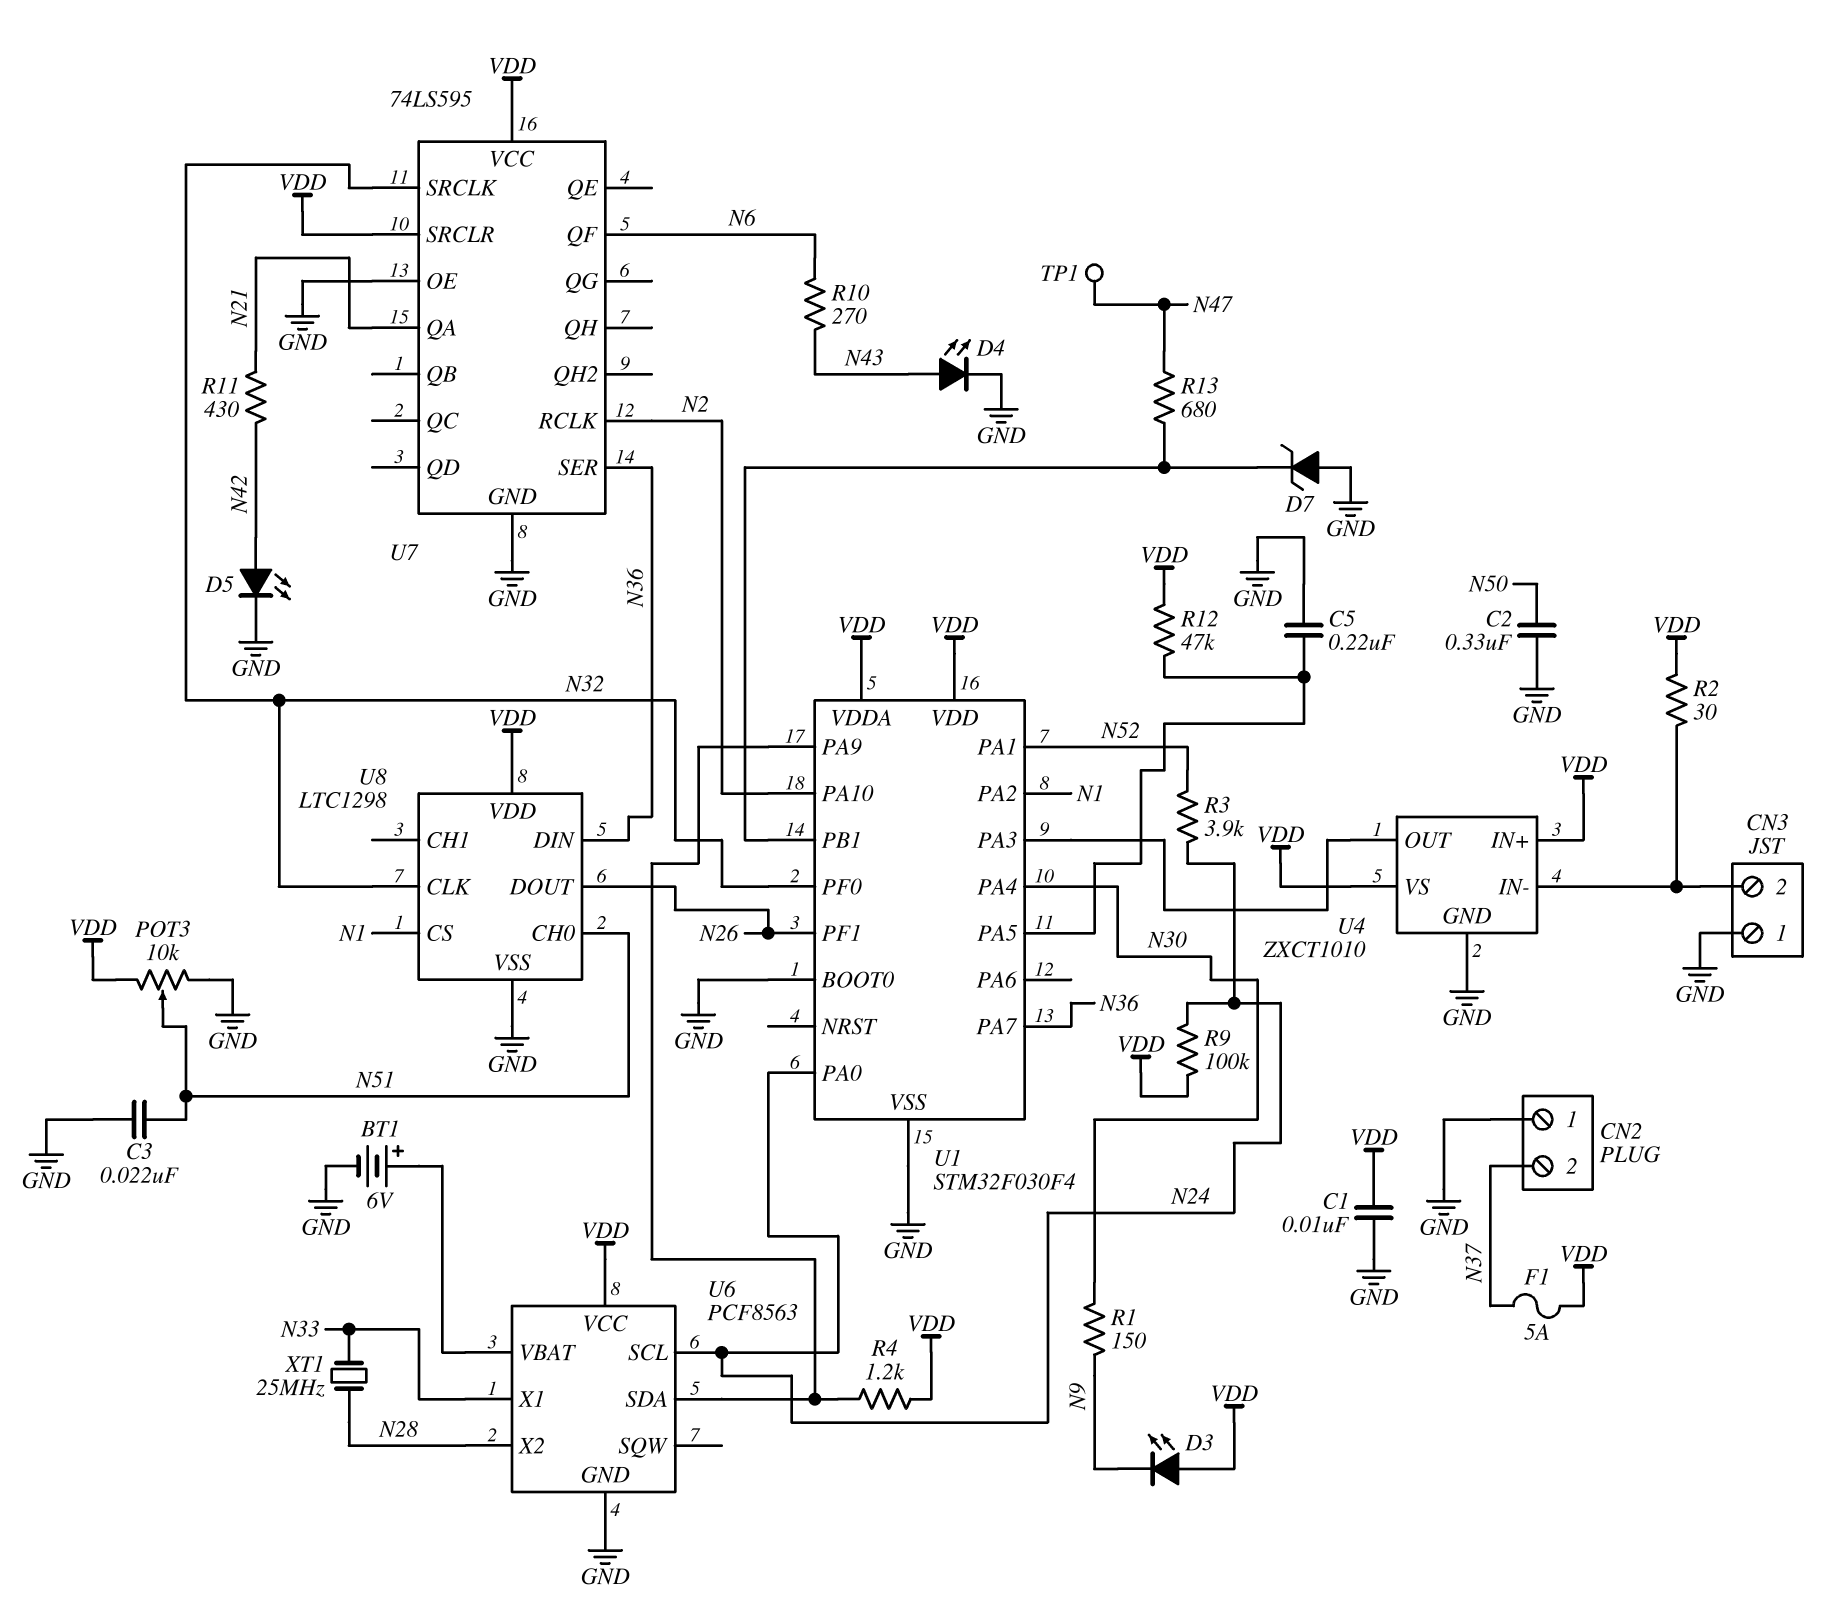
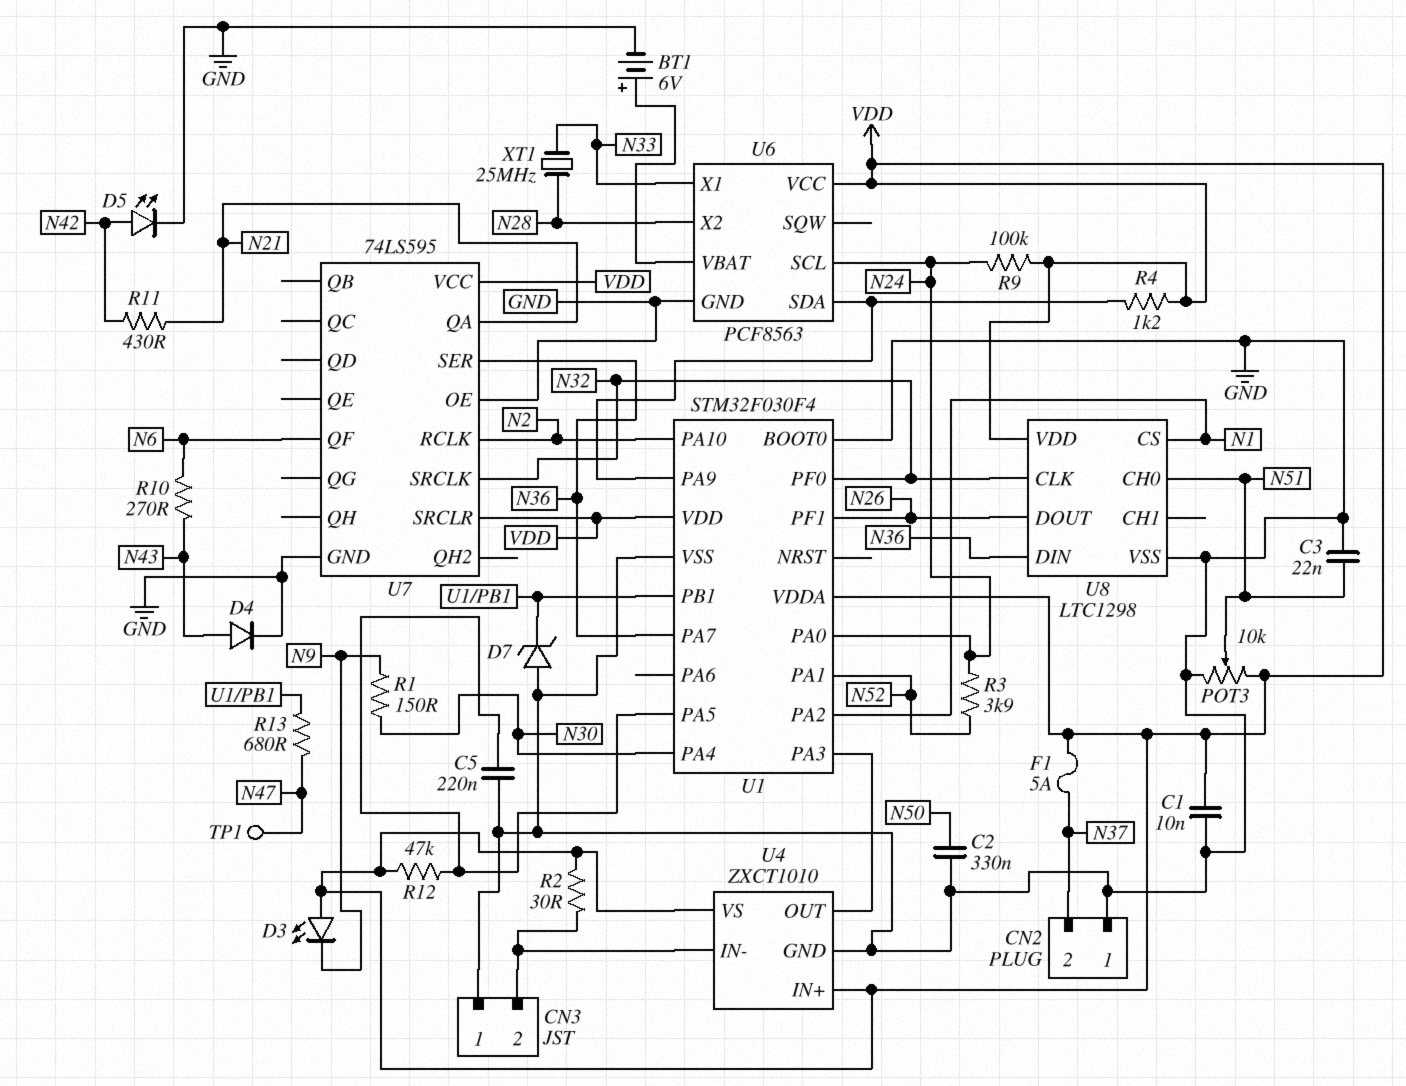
D4: LED (A N43, K GND) -> diode (A N43, K GND)

